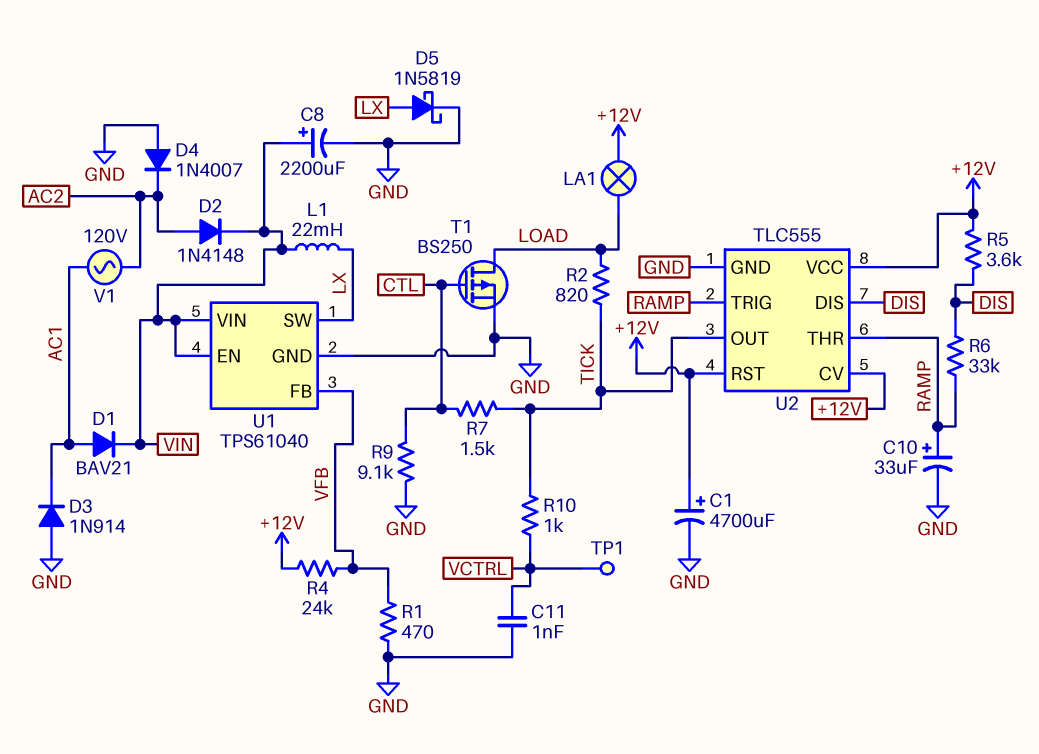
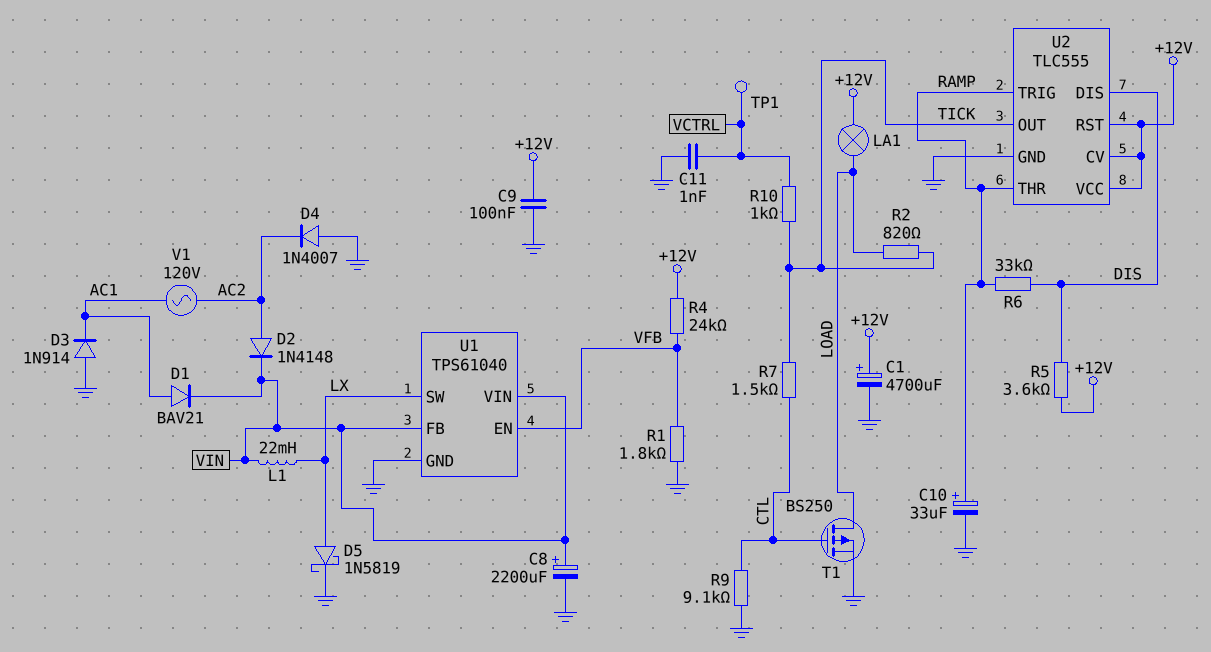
C9: none -> 100nF (+12V, GND)
R1: 470 (GND, VFB) -> 1.8k (GND, VFB)
U1 pin EN: VIN -> VFB
U1 pin FB: VFB -> VIN

